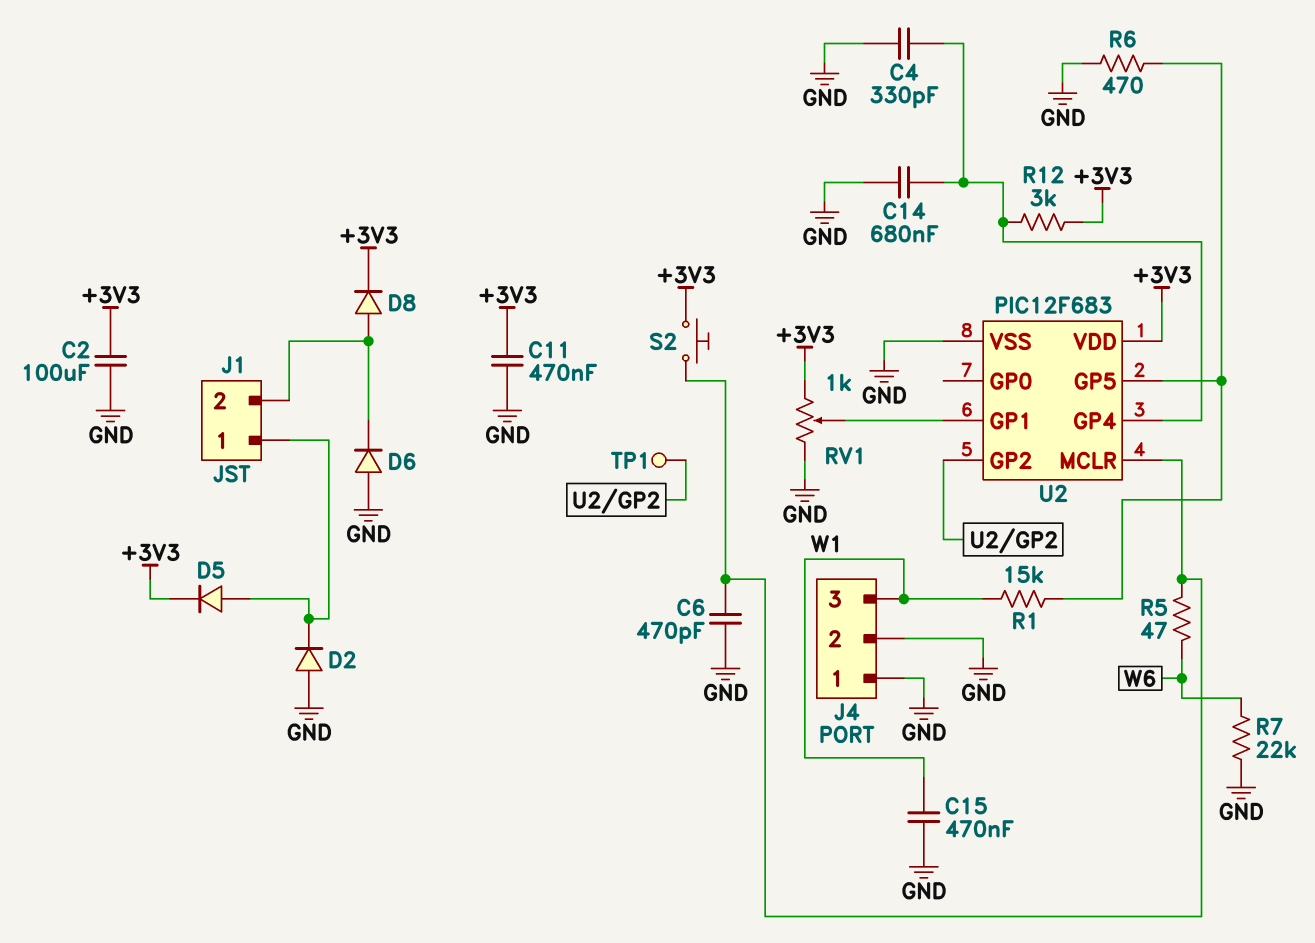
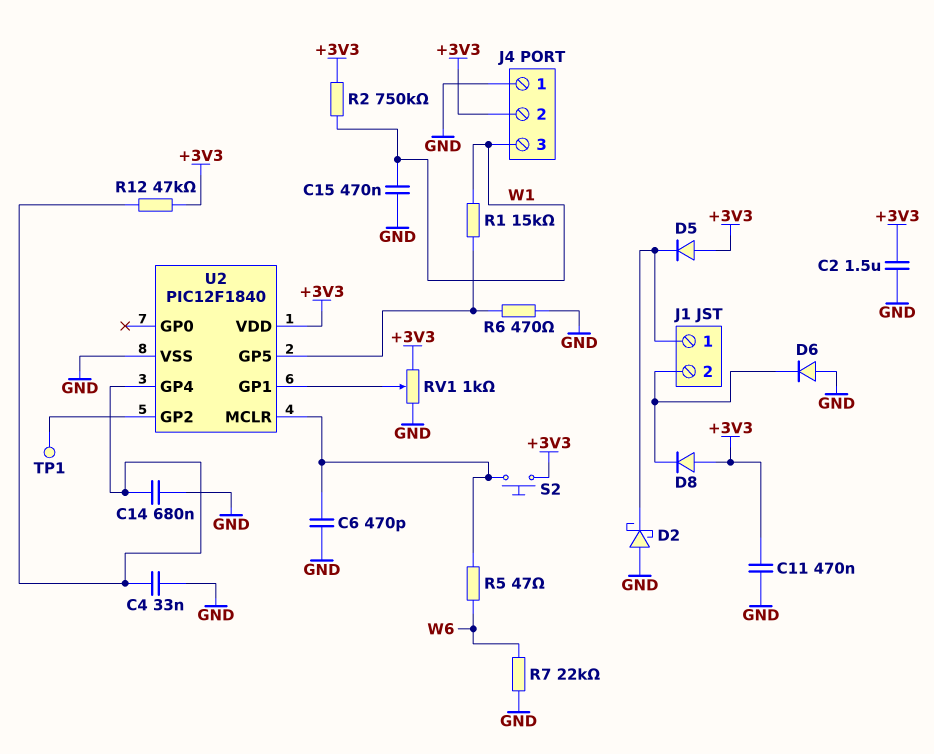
C2: 100uF (+3V3, GND) -> 1.5uF (+3V3, GND)
C4: 330pF (GND, U2/GP4) -> 33nF (GND, U2/GP4)
D2: diode (A GND, K J1/1) -> schottky (A GND, K J1/1)
D5: diode (A J1/1, K +3V3) -> diode (A +3V3, K J1/1)
D8: diode (A J1/2, K +3V3) -> diode (A +3V3, K J1/2)
J4 pin 2: GND -> +3V3
R2: none -> 750k (+3V3, W1)
R12: 3k (+3V3, U2/GP4) -> 47k (+3V3, U2/GP4)
U2: PIC12F683 -> PIC12F1840

